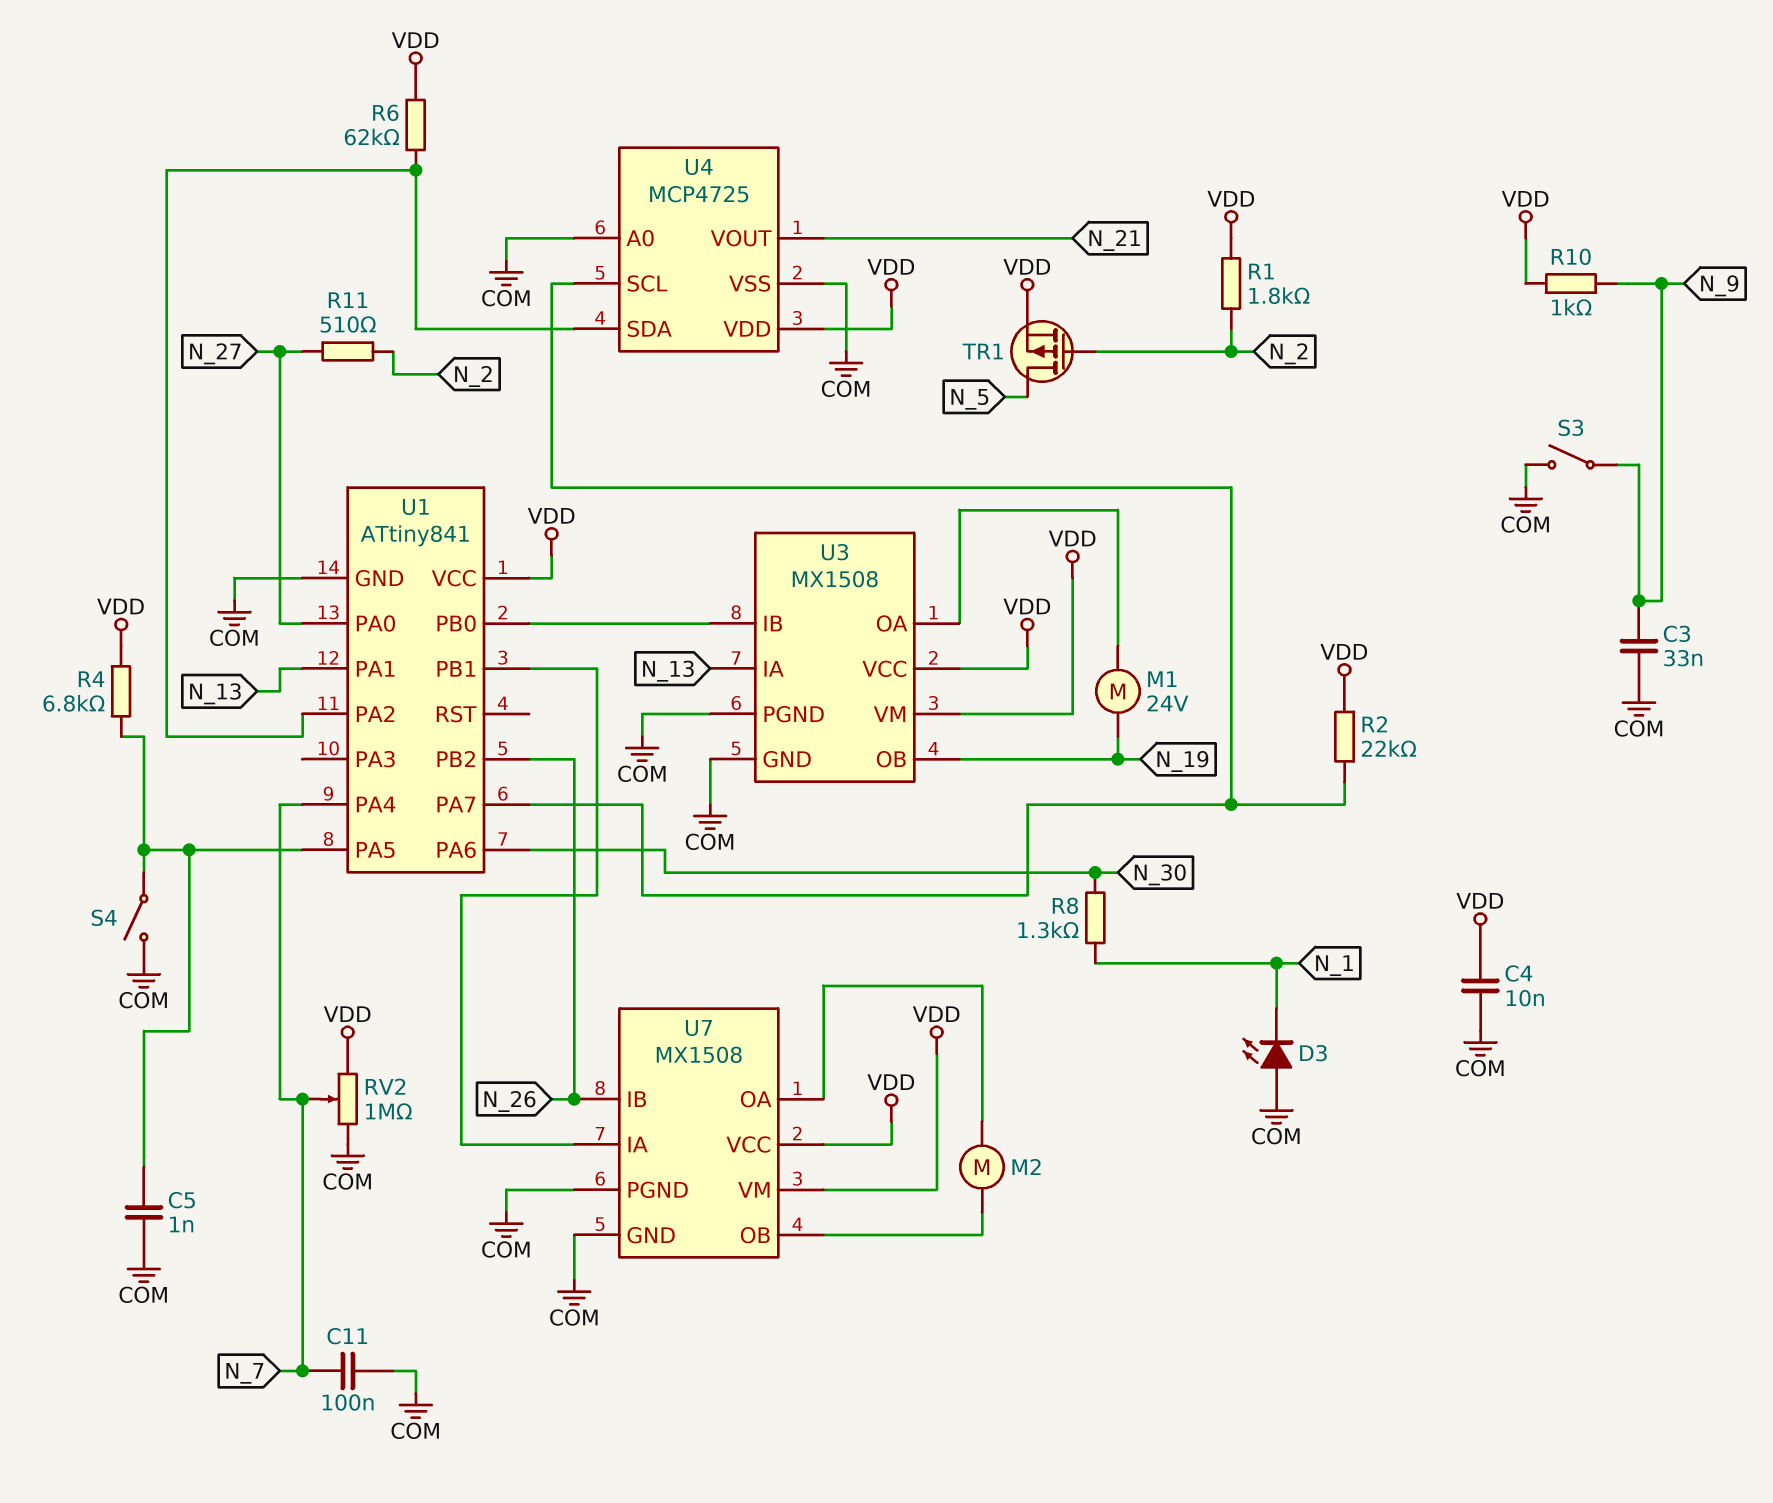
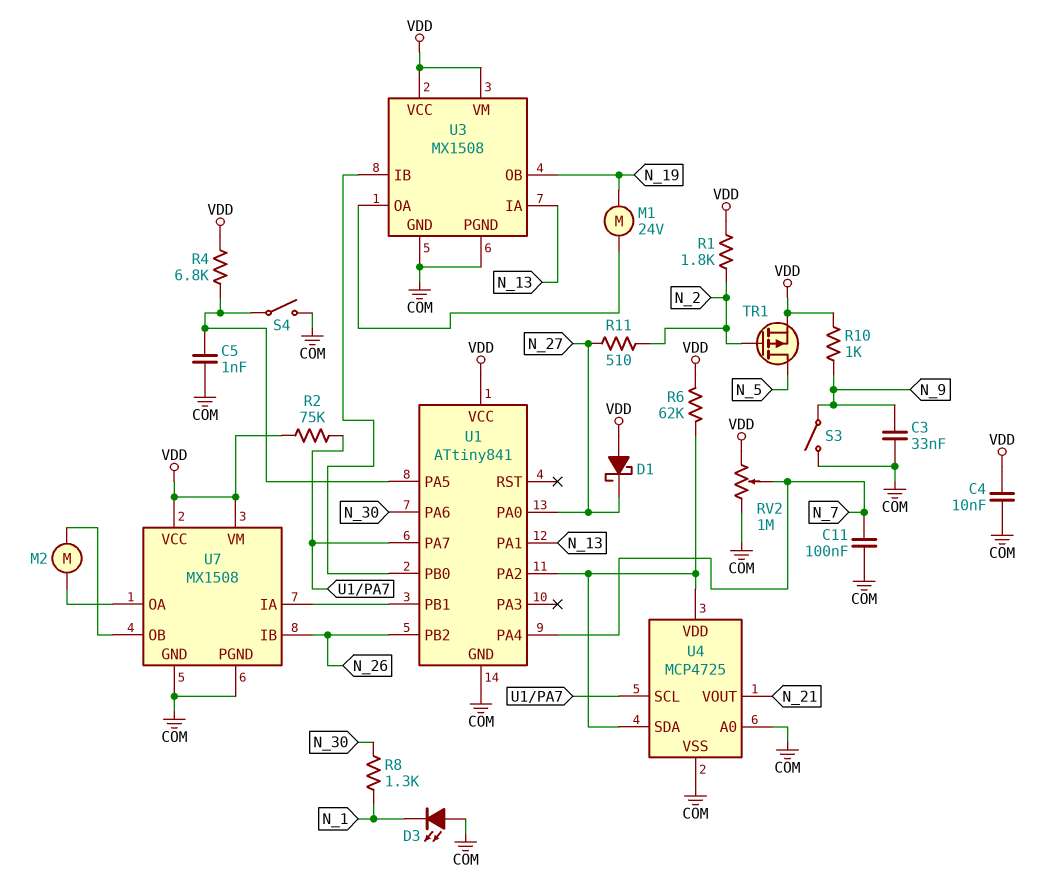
D1: none -> schottky (A VDD, K N_27)
R2: 22k (U1/PA7, VDD) -> 75k (U1/PA7, VDD)
U4 pin VDD: VDD -> U1/PA2

